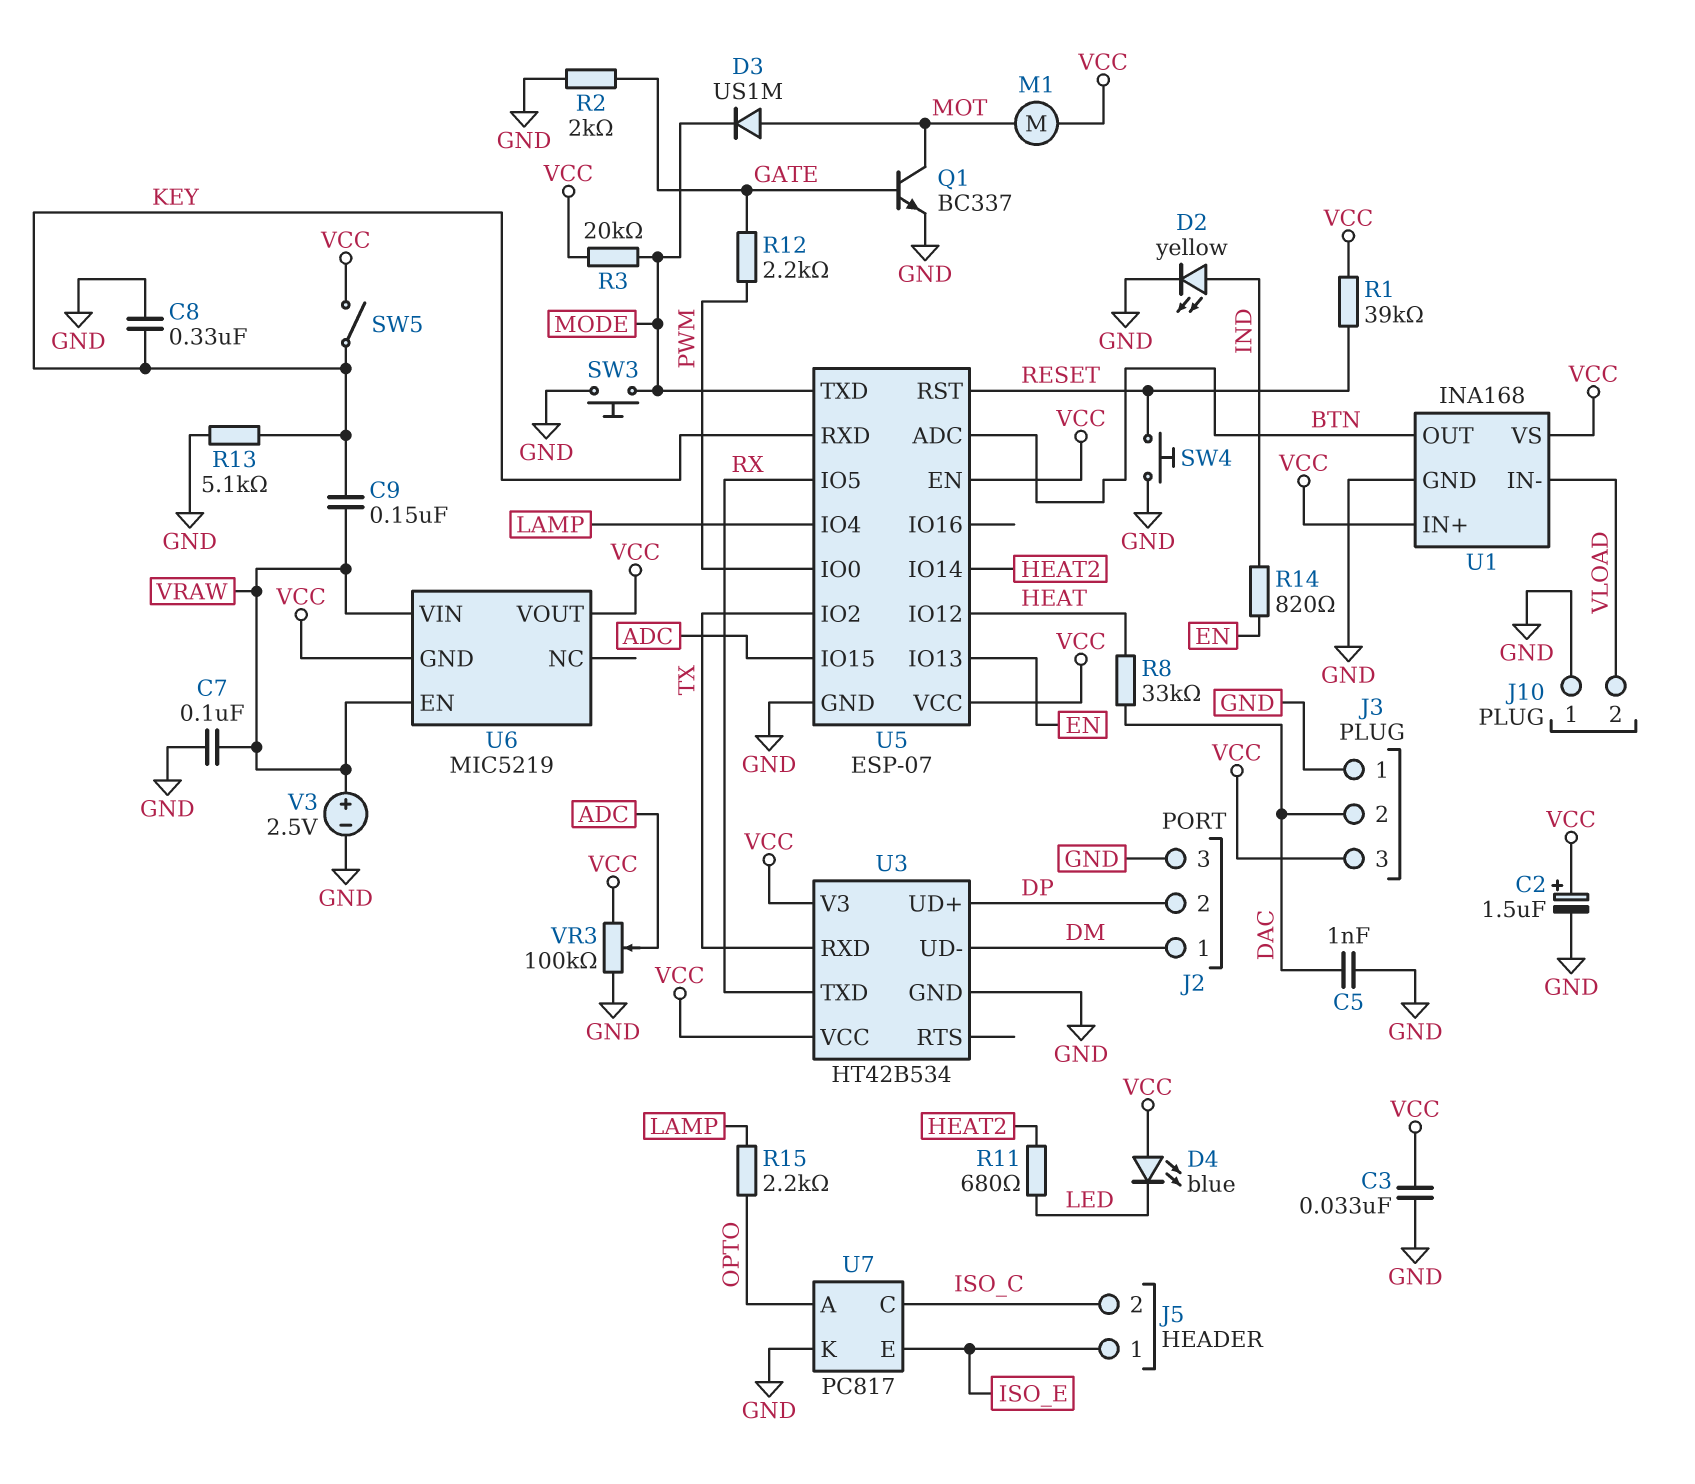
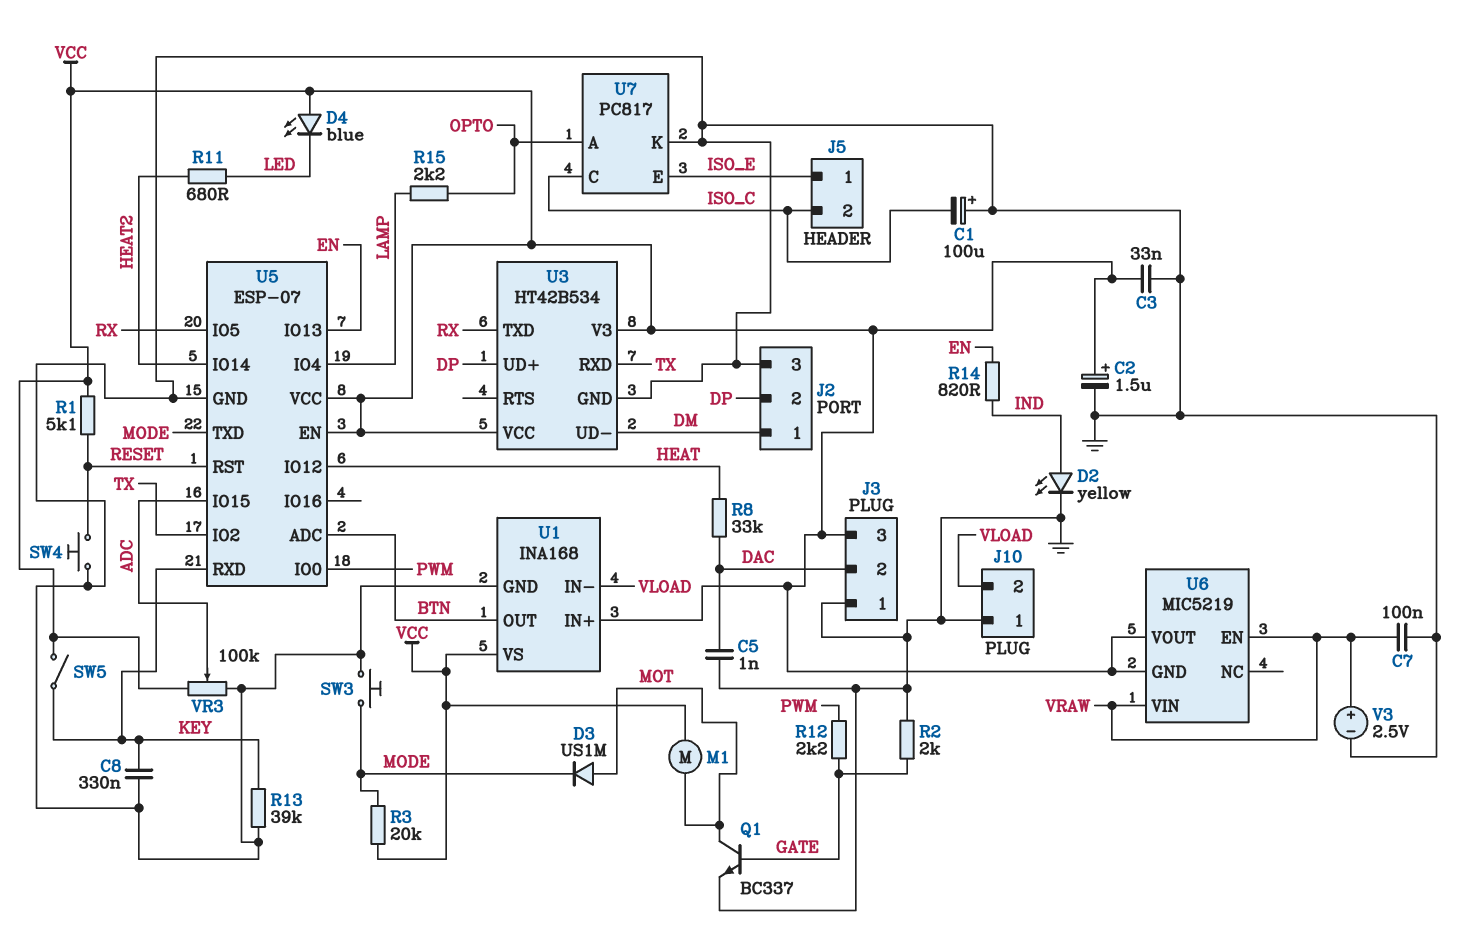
C1: none -> 100uF (plus GND, minus ISO_C)
C9: 150nF (KEY, VRAW) -> none
R1: 39k (RESET, VCC) -> 5.1k (RESET, VCC)
R13: 5.1k (GND, KEY) -> 39k (GND, KEY)

